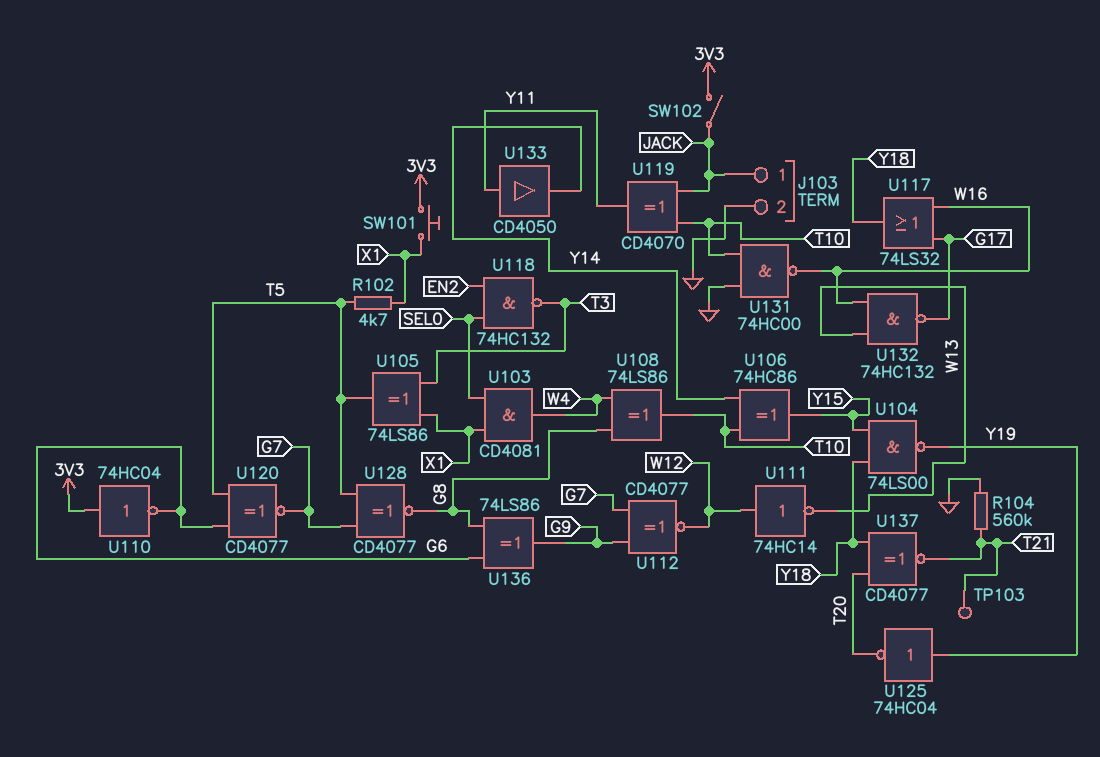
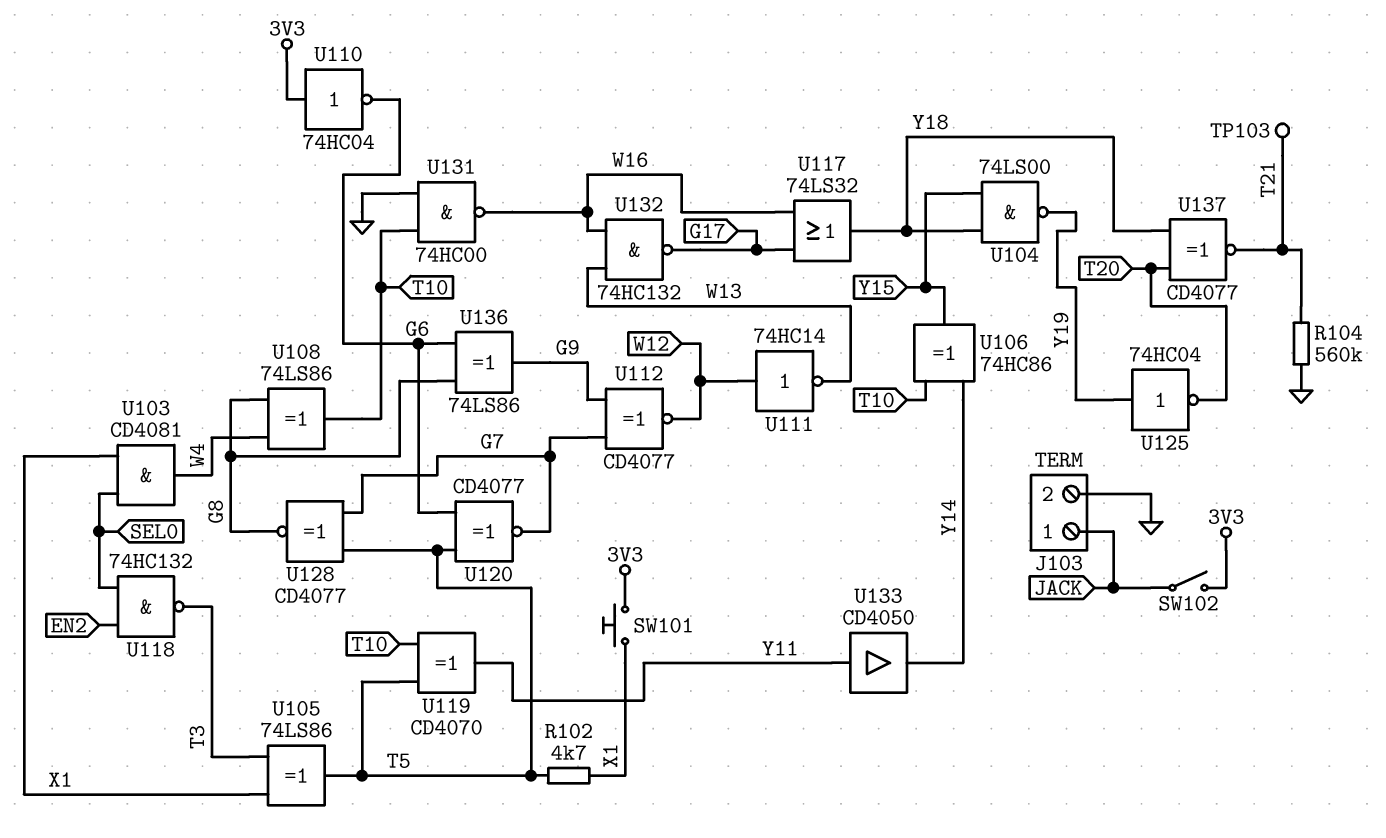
U119: XOR CD4070 (in JACK, in T10, out Y11) -> XOR CD4070 (in T5, in T10, out Y11)

